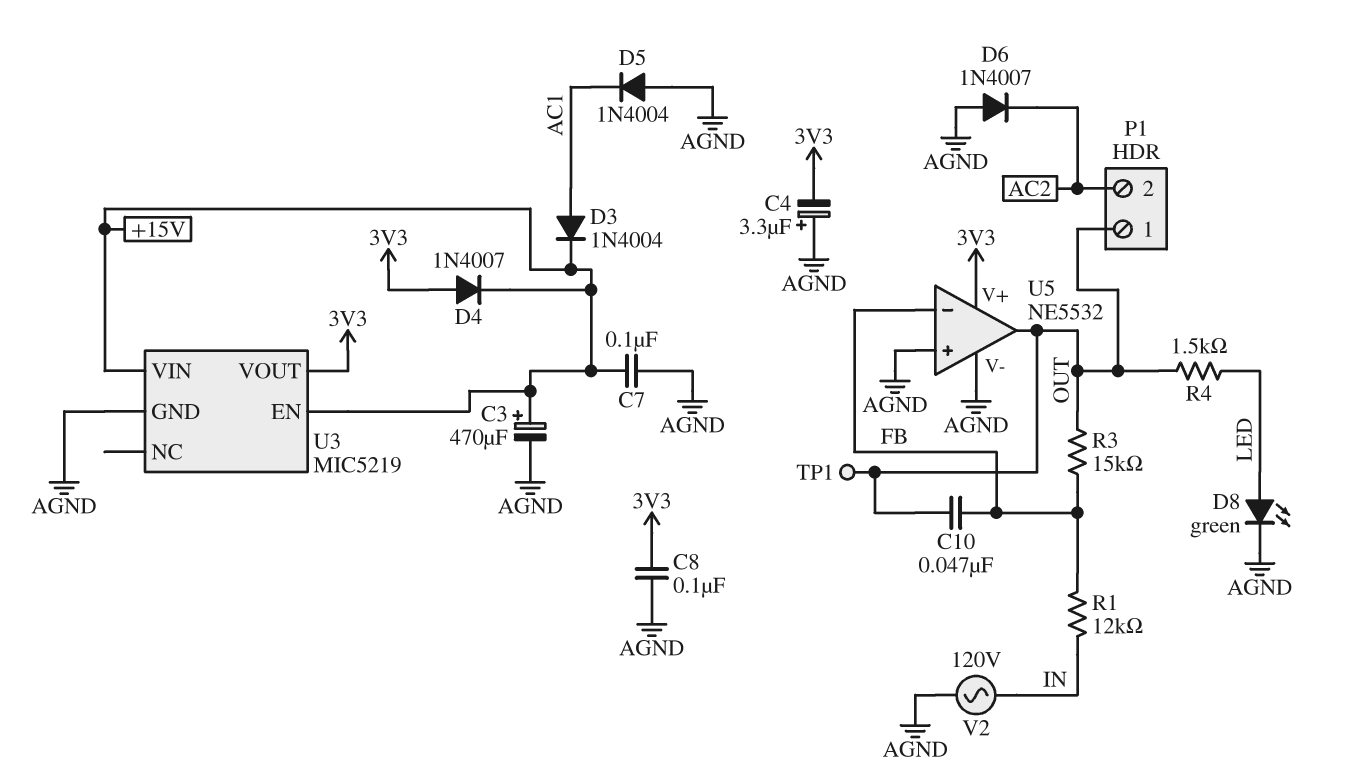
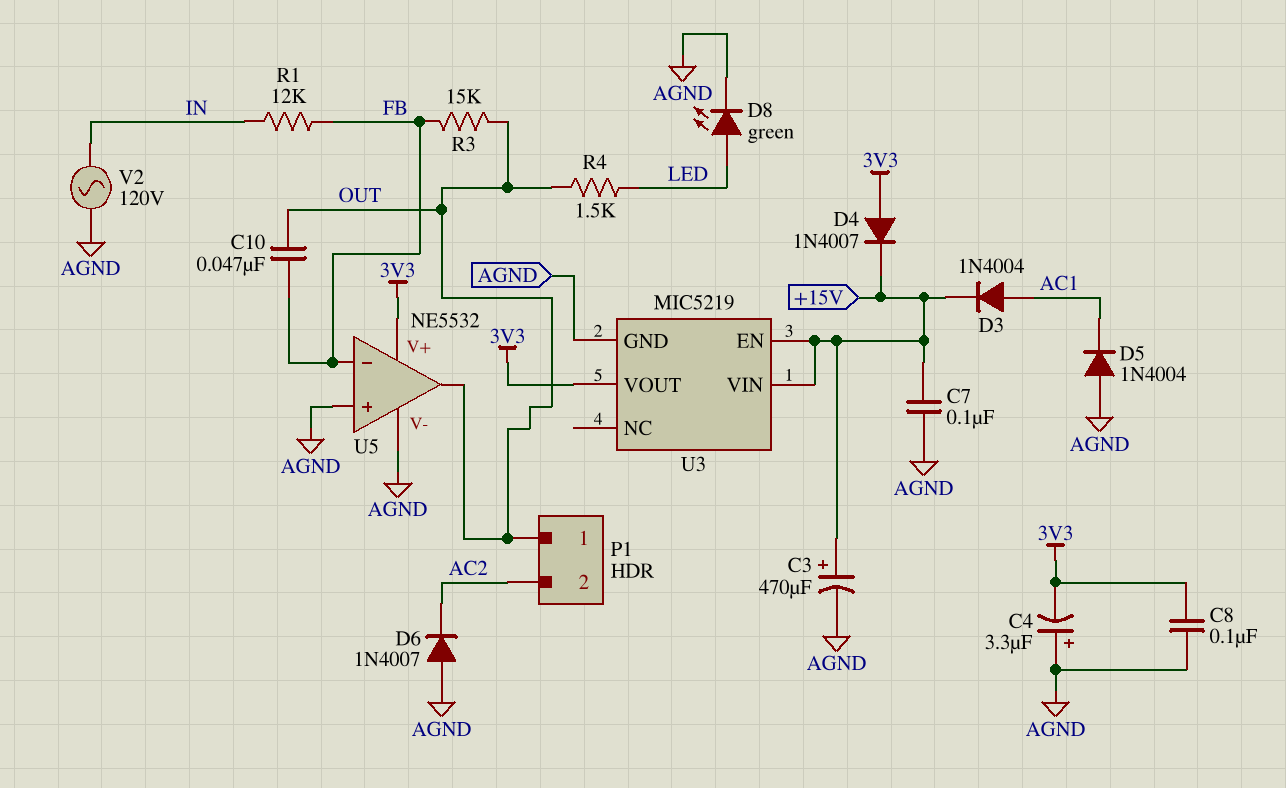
TP1: test point (OUT) -> none

